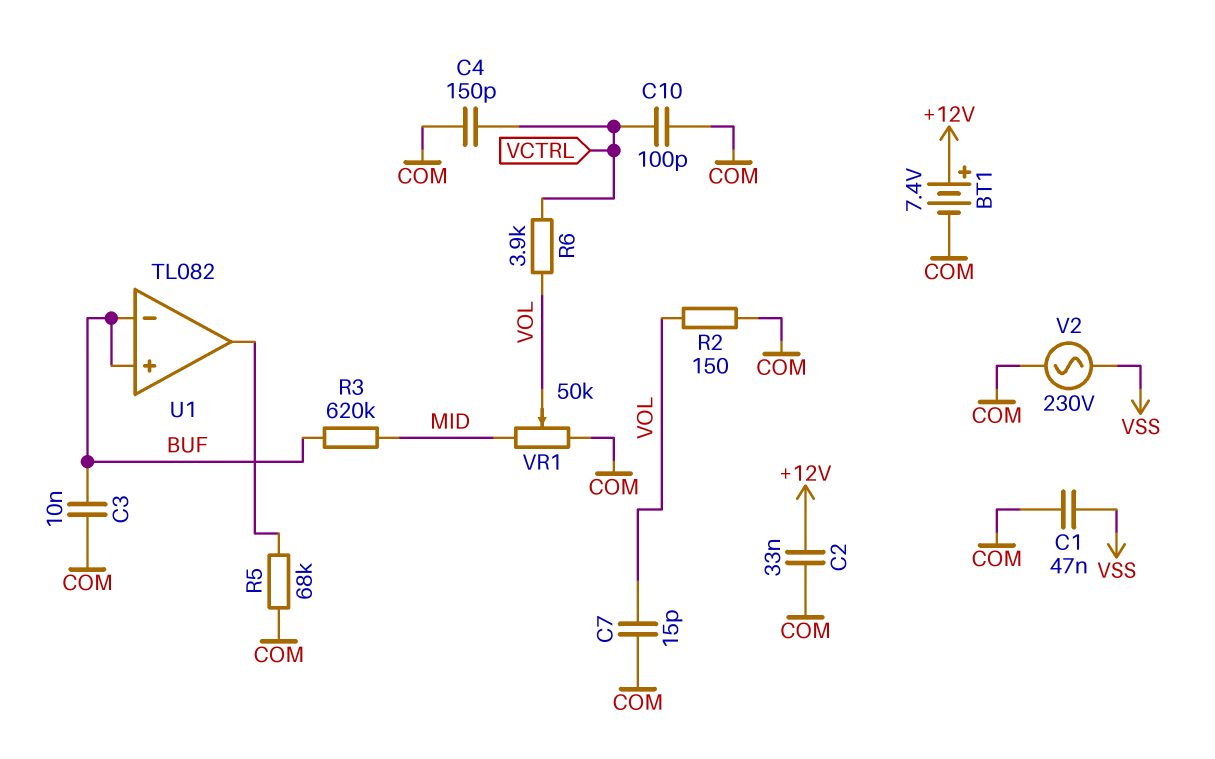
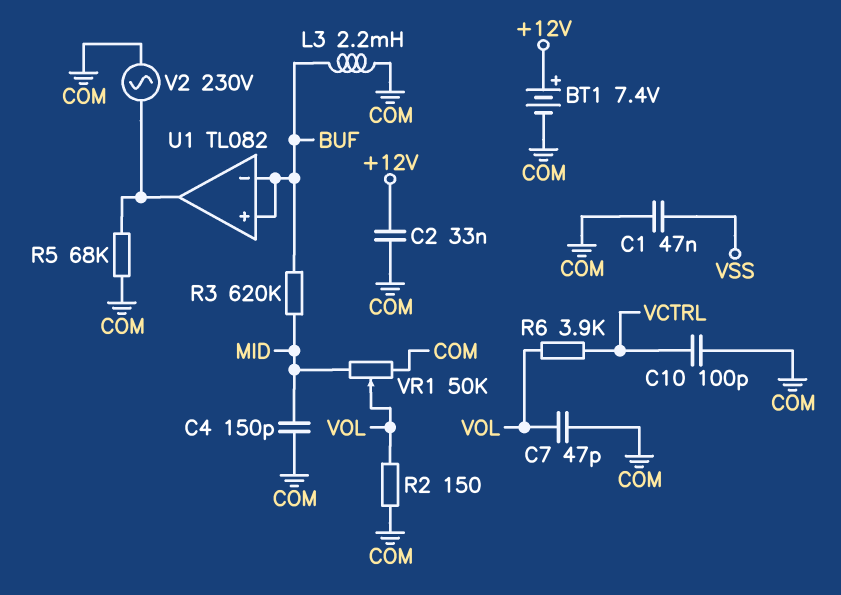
C3: 10nF (BUF, COM) -> none
C4: 150pF (COM, VCTRL) -> 150pF (COM, MID)
C7: 15pF (COM, VOL) -> 47pF (COM, VOL)
L3: none -> 2.2mH (BUF, COM)
V2: AC 230V (COM, VSS) -> AC 230V (COM, U1/out)

